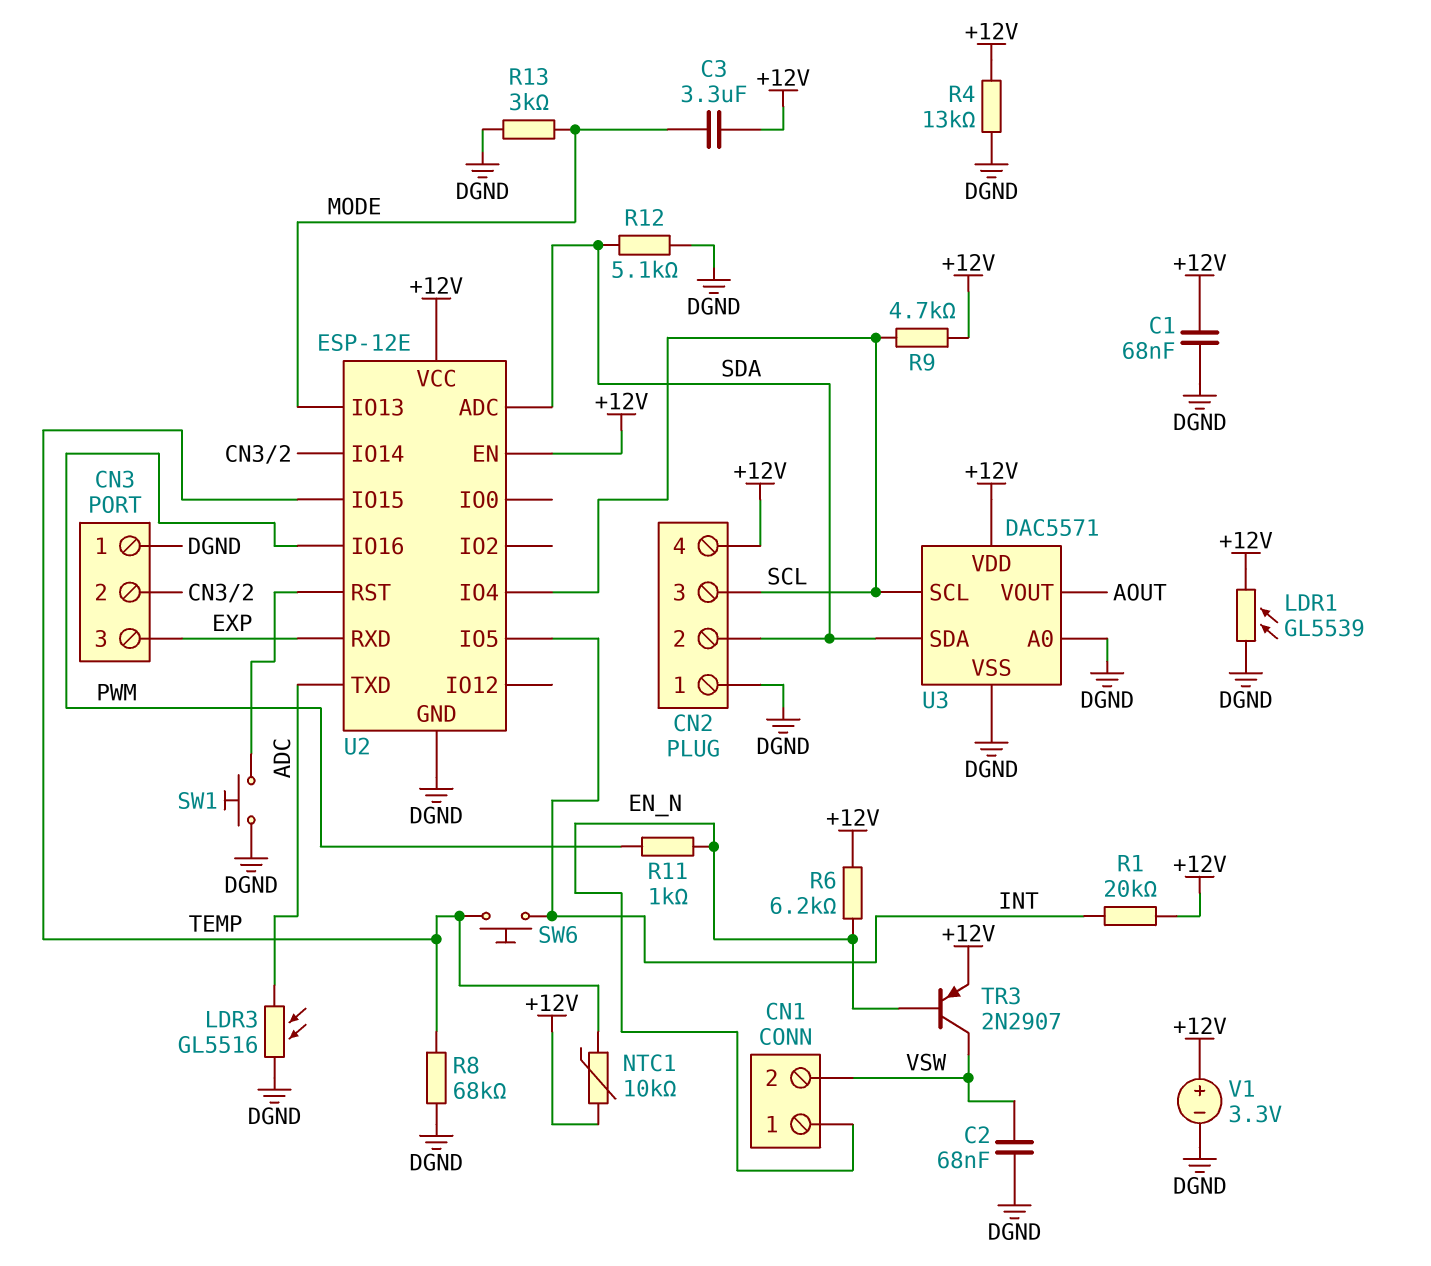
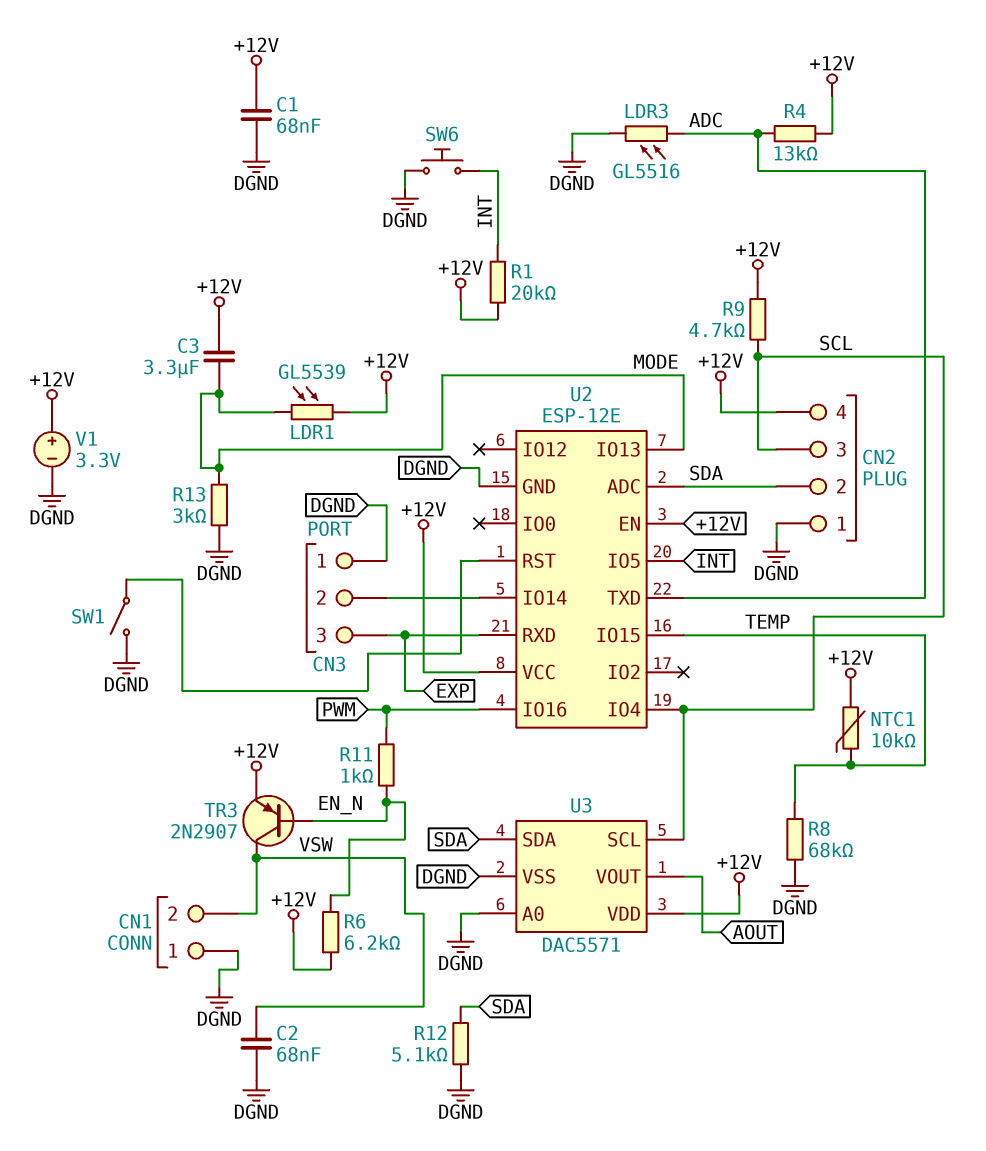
CN1 pin 1: EN_N -> DGND
LDR1: GL5539 (+12V, DGND) -> GL5539 (+12V, MODE)
R4: 13k (+12V, DGND) -> 13k (+12V, ADC)
SW1: button (DGND, U2/RST) -> switch (DGND, U2/RST)
SW6: button (INT, TEMP) -> button (DGND, INT)

